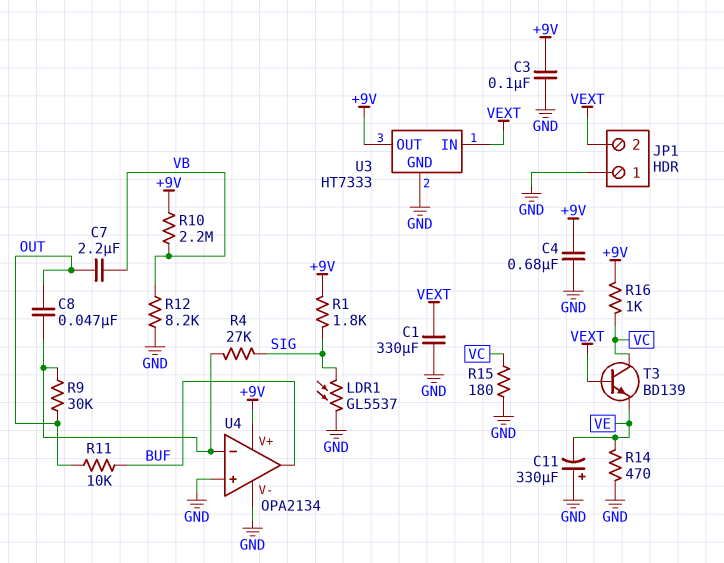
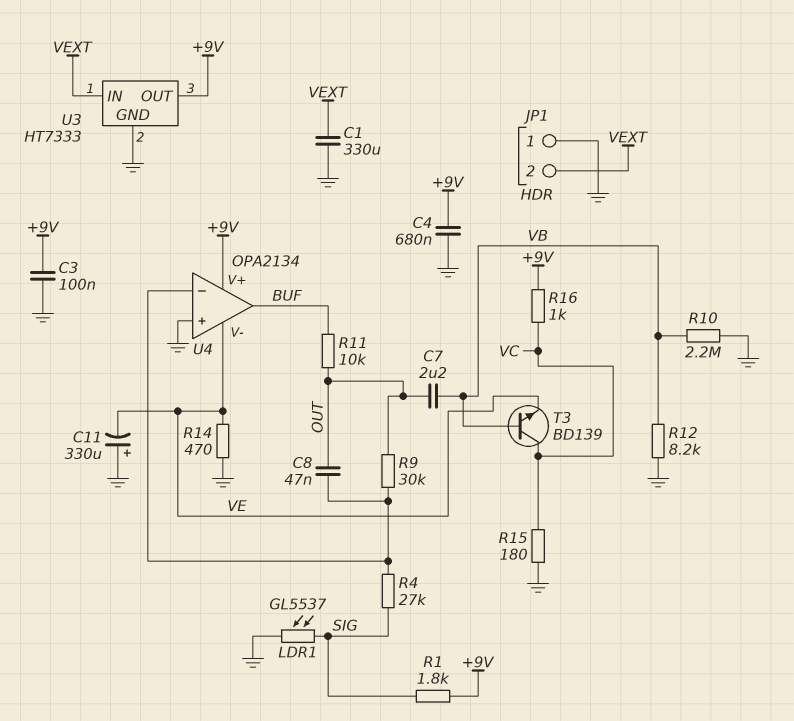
R10: 2.2M (+9V, VB) -> 2.2M (GND, VB)
T3: NPN BD139 (B VEXT, C VC, E VE) -> NPN BD139 (B VB, C VC, E VE)
U4 pin V-: GND -> VE

